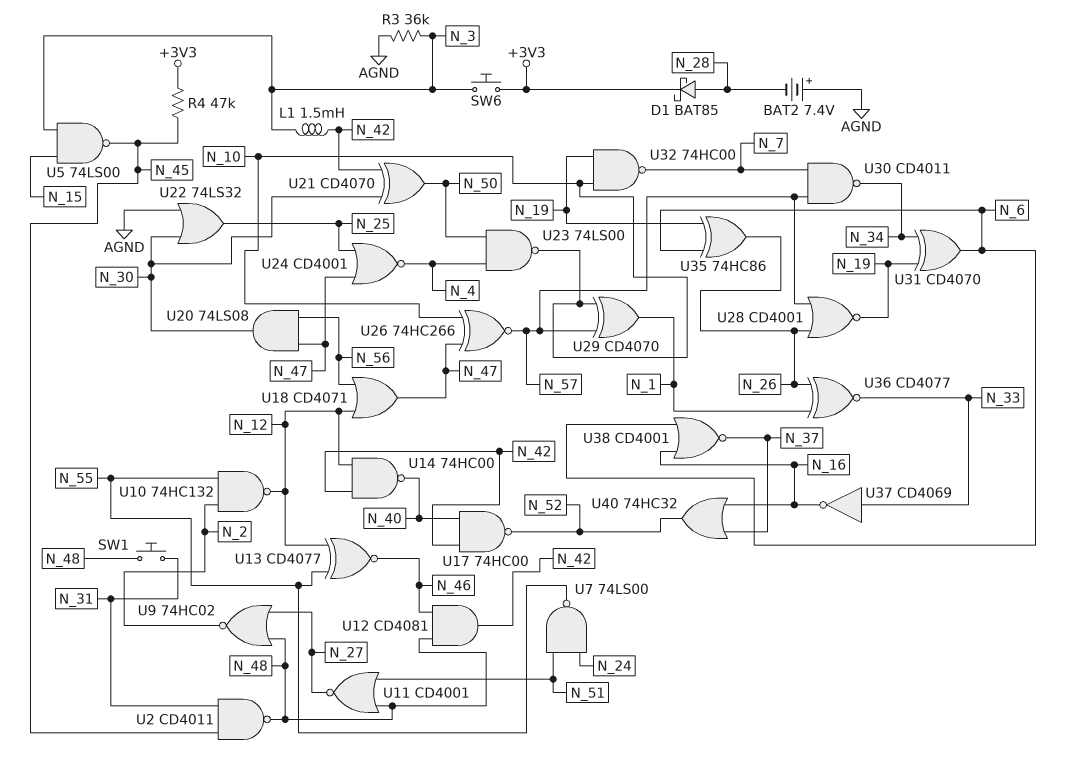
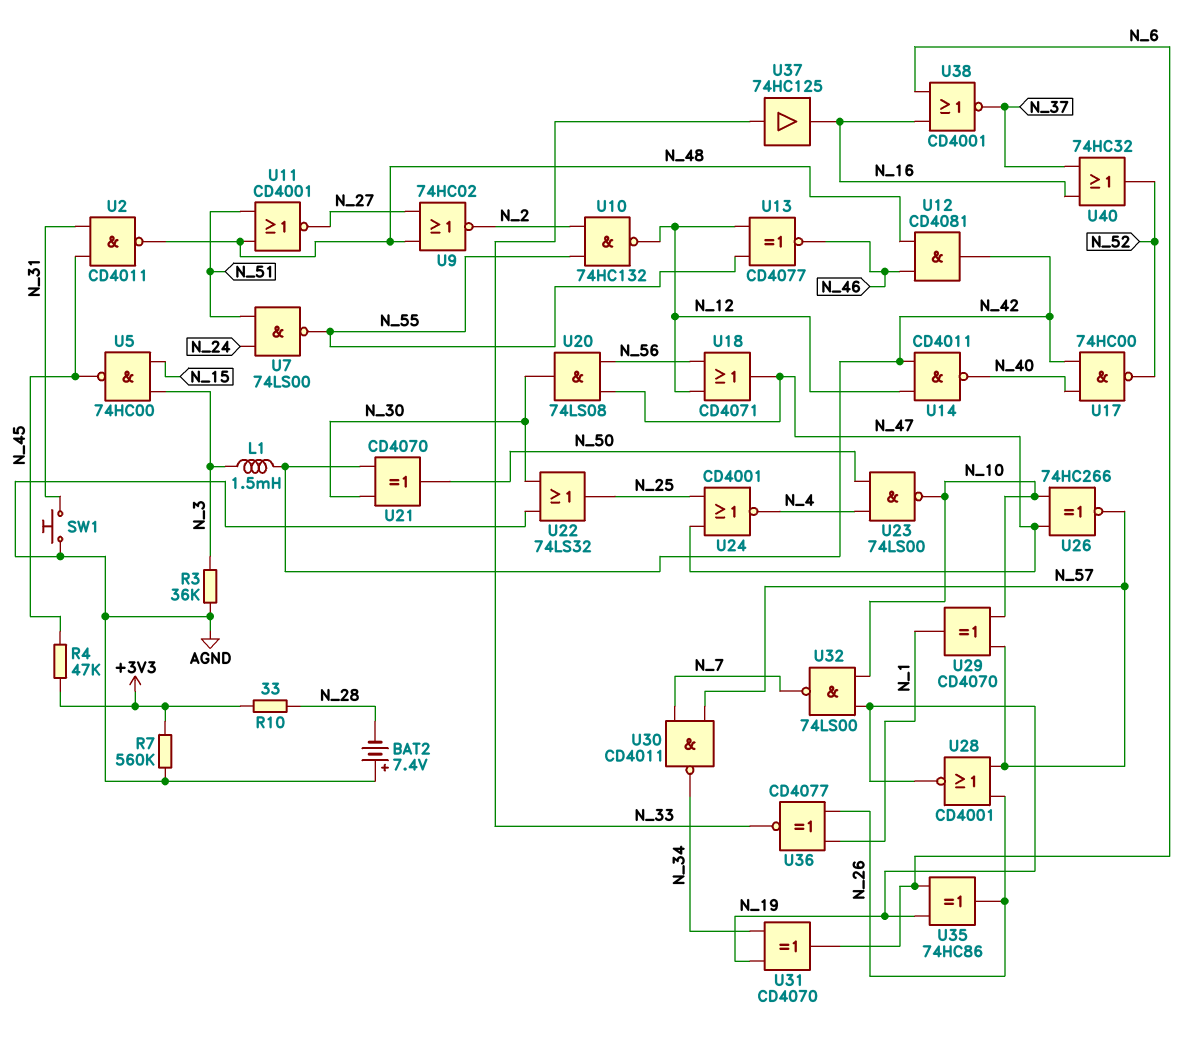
D1: schottky BAT85 (A N_28, K +3V3) -> none
R7: none -> 560k (+3V3, AGND)
R10: none -> 33 (+3V3, N_28)
SW1: button (N_31, N_48) -> button (AGND, N_31)
SW6: button (+3V3, N_3) -> none
U5: NAND 74LS00 (in N_3, in N_15, out N_45) -> NAND 74HC00 (in N_3, in N_15, out N_45)
U14: NAND 74HC00 (in N_12, in N_42, out N_40) -> NAND CD4011 (in N_12, in N_42, out N_40)
U32: NAND 74HC00 (in N_10, in N_19, out N_7) -> NAND 74LS00 (in N_10, in N_19, out N_7)
U37: NOT CD4069 (in N_33, out N_16) -> buffer 74HC125 (in N_33, out N_16)

